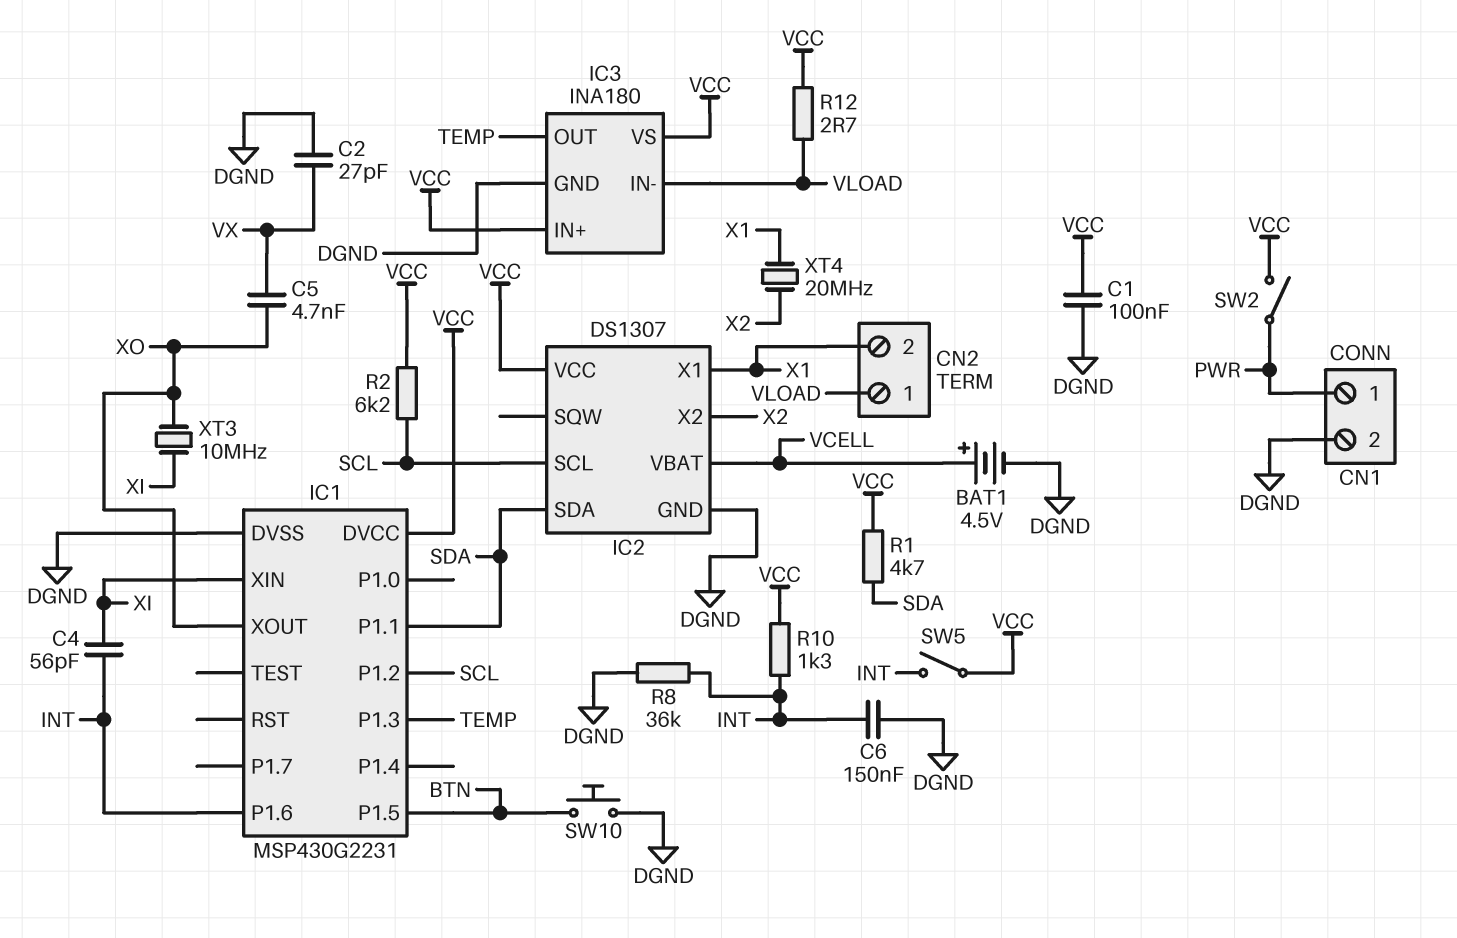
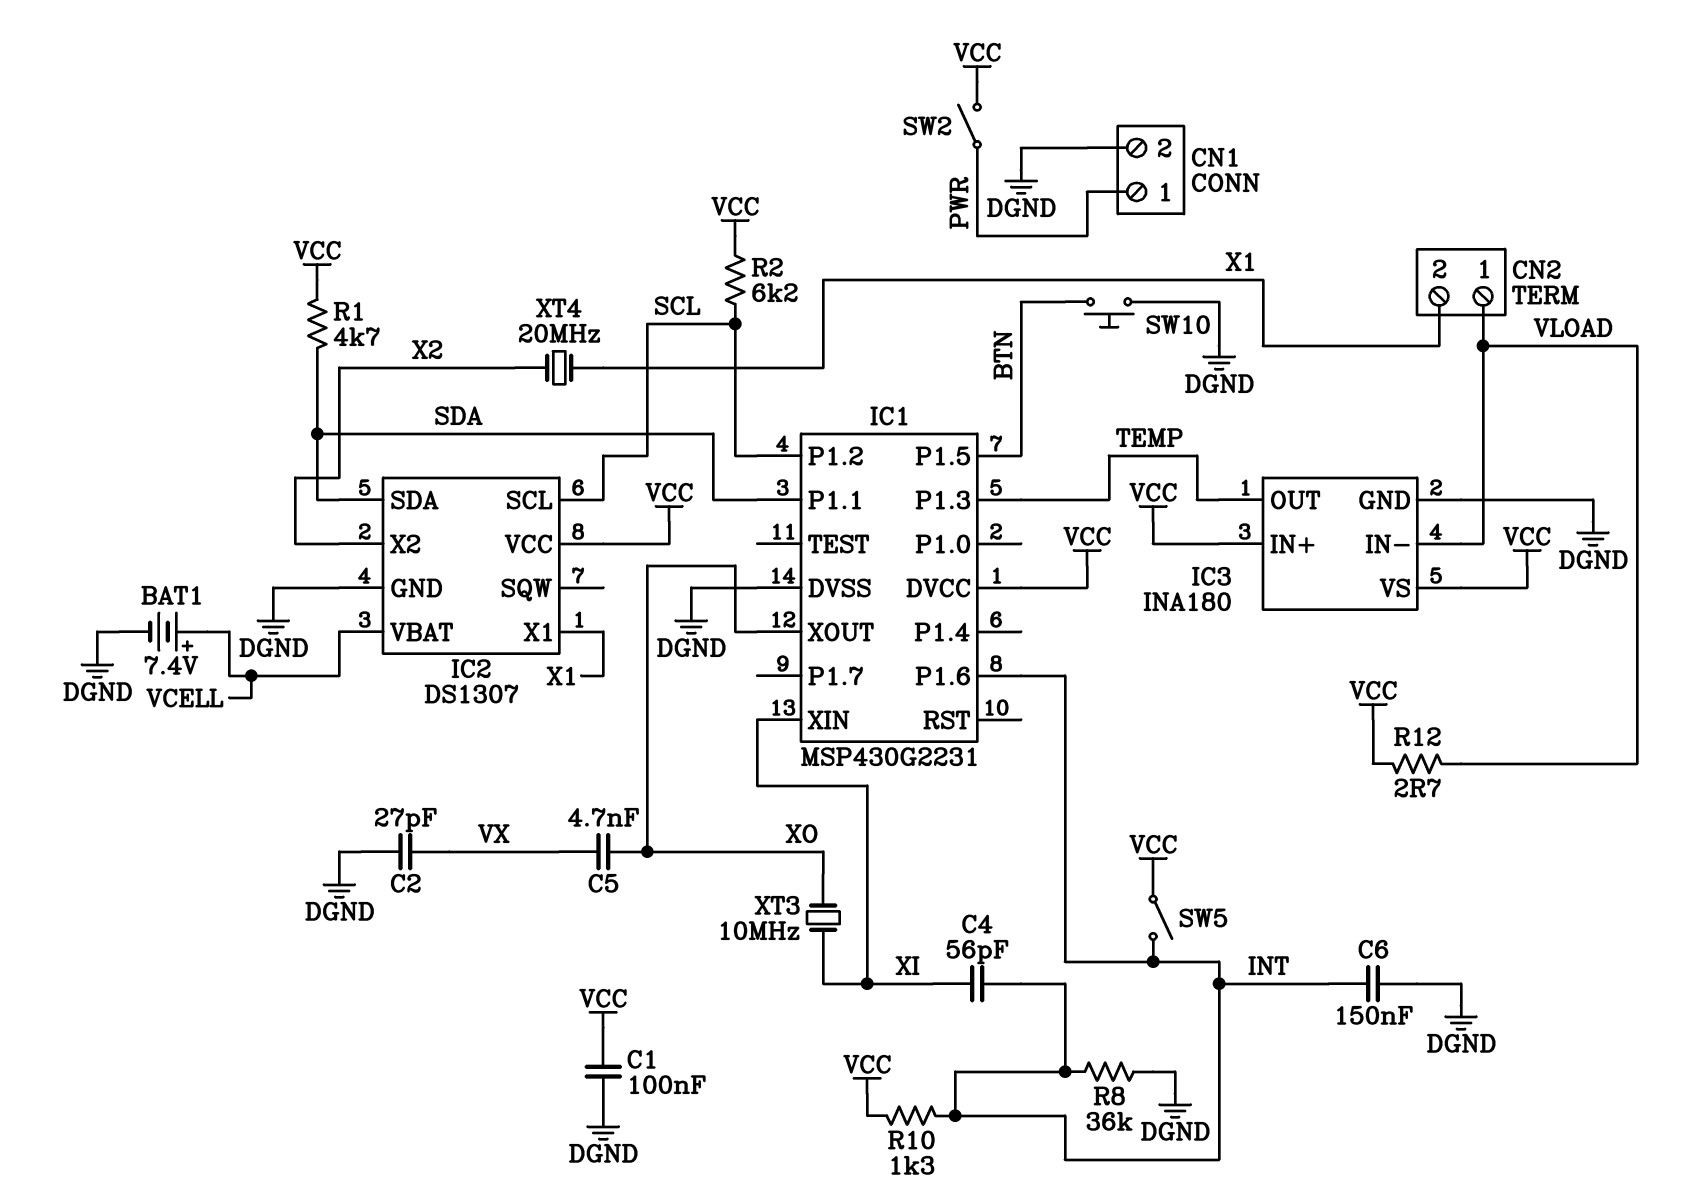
BAT1: 4.5V (plus VCELL, minus DGND) -> 7.4V (plus VCELL, minus DGND)

